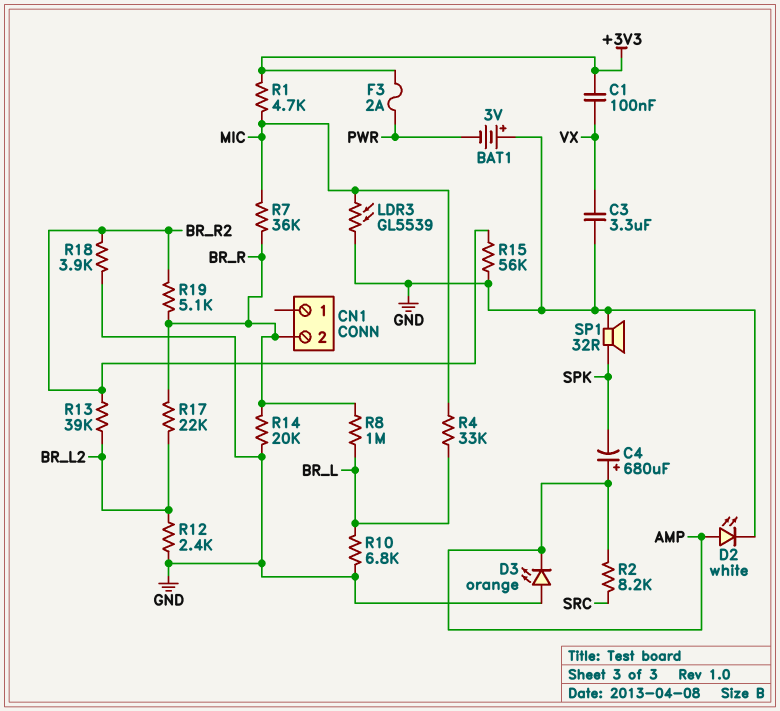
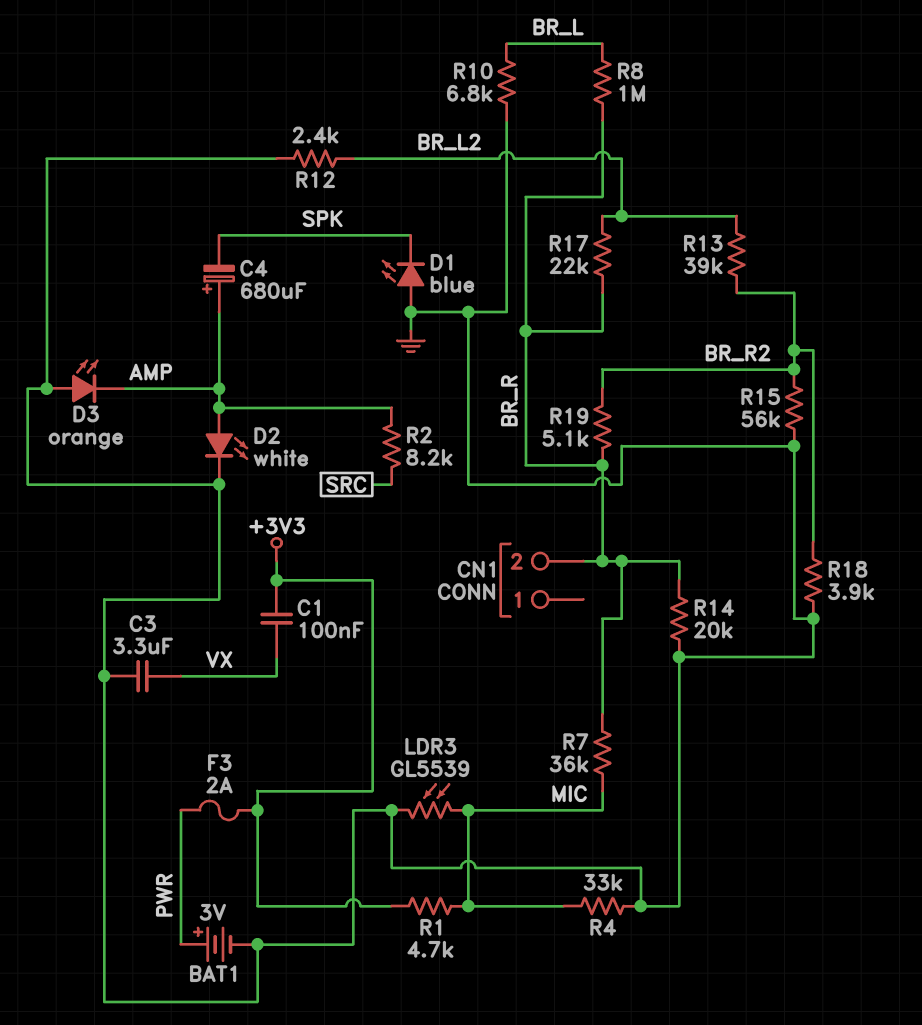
BAT1: 3V (plus GND, minus PWR) -> 3V (plus PWR, minus GND)
D1: none -> LED blue (A GND, K SPK)
R4: 33k (BR_L, MIC) -> 33k (GND, MIC)
SP1: speaker 32R (GND, SPK) -> none

